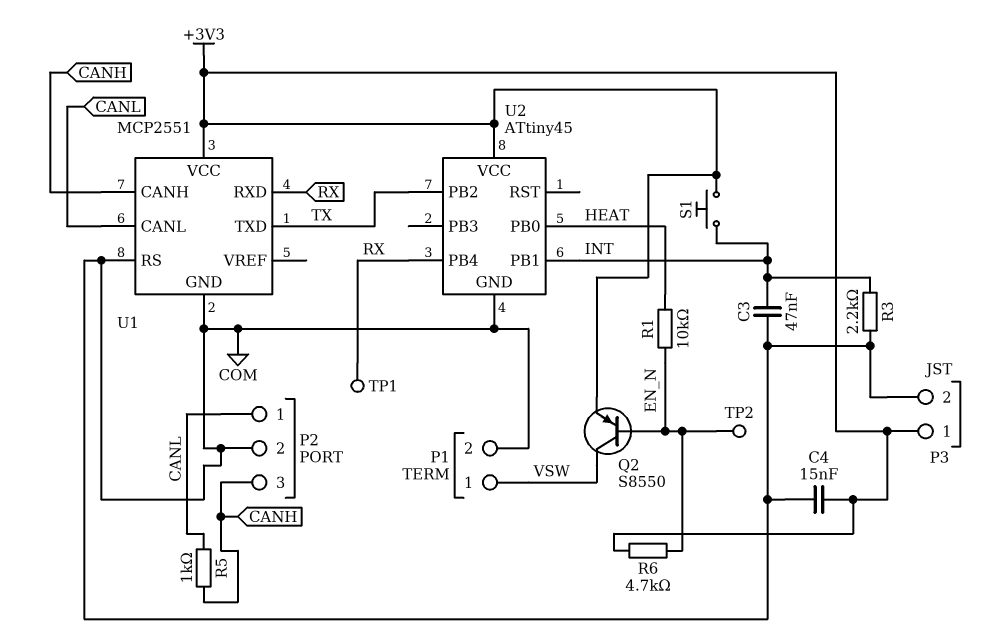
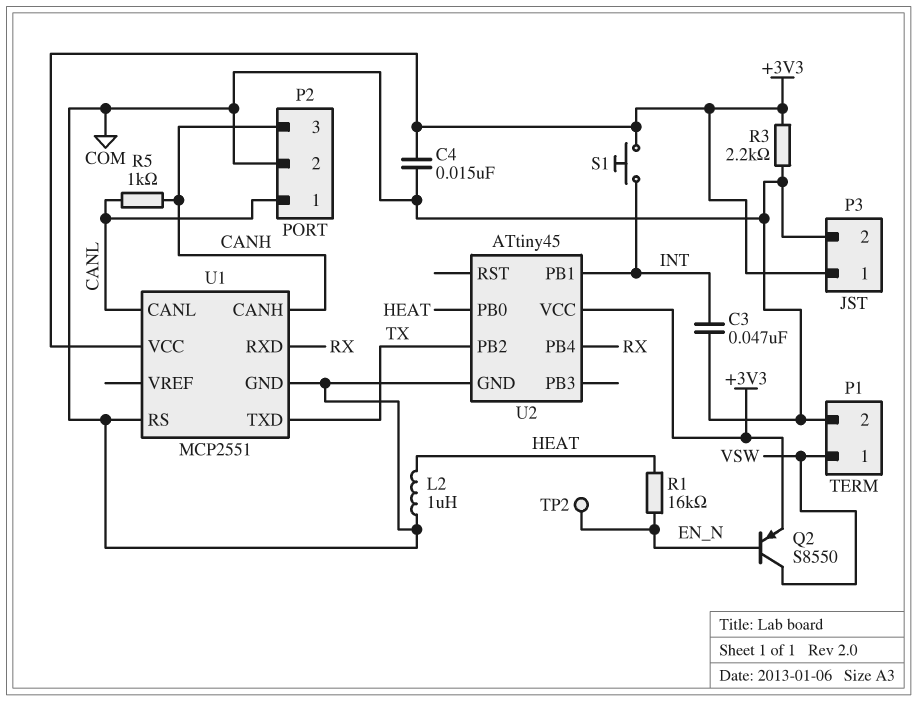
L2: none -> 1uH (COM, HEAT)
R1: 10k (EN_N, HEAT) -> 16k (EN_N, HEAT)
R3: 2.2k (COM, INT) -> 2.2k (+3V3, COM)
R6: 4.7k (+3V3, EN_N) -> none
TP1: test point (RX) -> none

